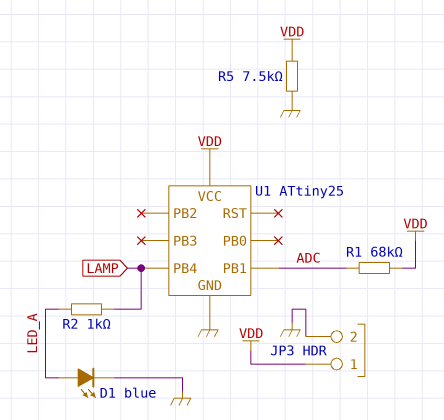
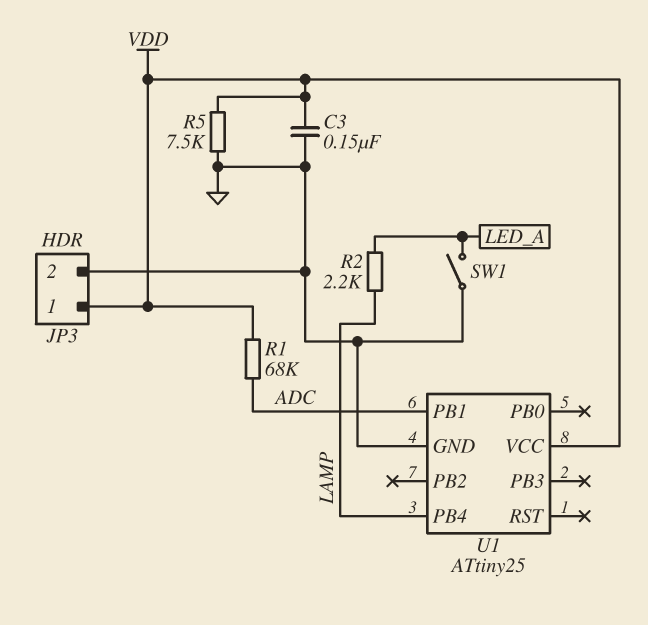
C3: none -> 150nF (GND, VDD)
D1: LED blue (A LED_A, K GND) -> none
R2: 1k (LAMP, LED_A) -> 2.2k (LAMP, LED_A)
SW1: none -> switch (GND, LED_A)

